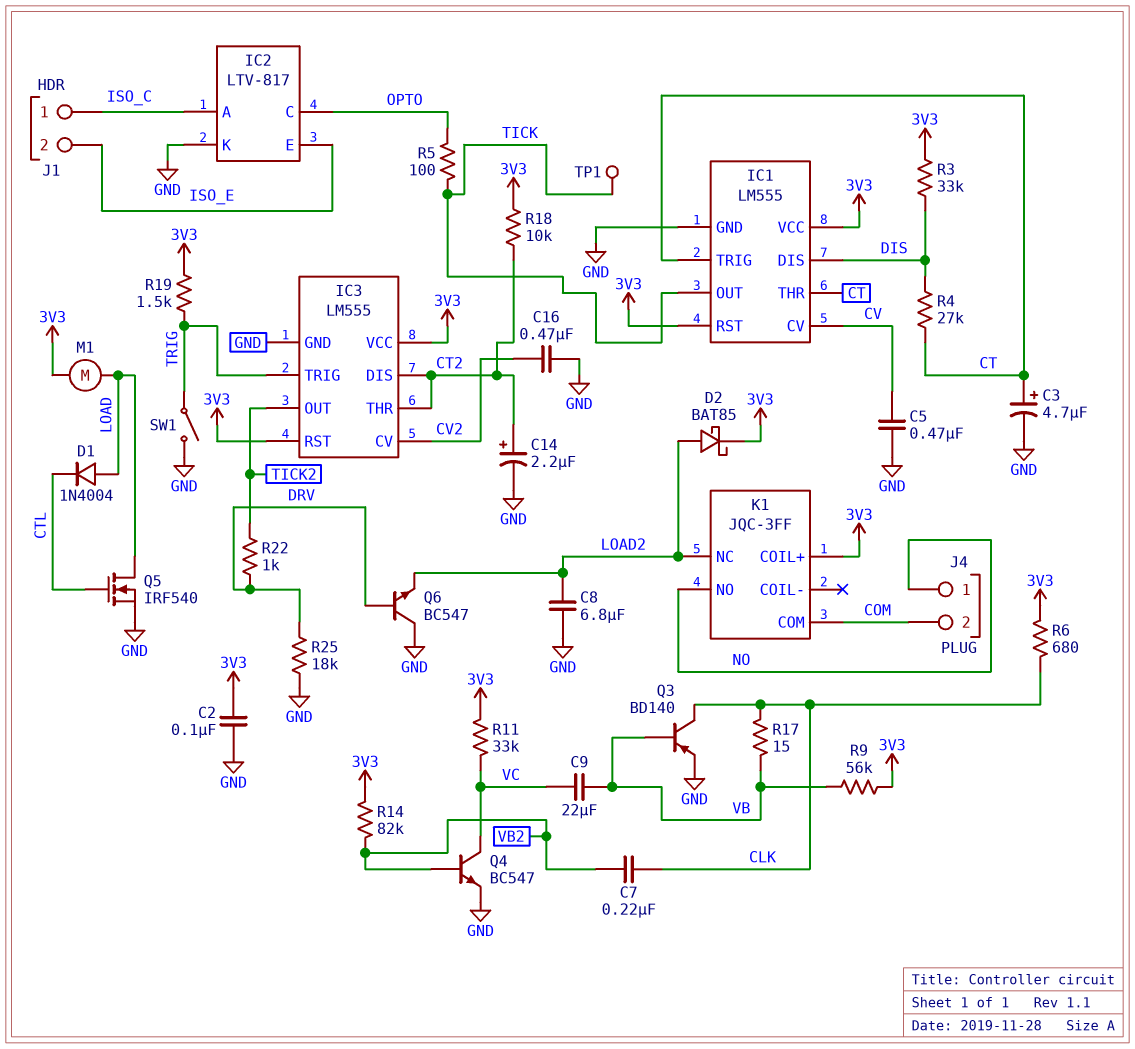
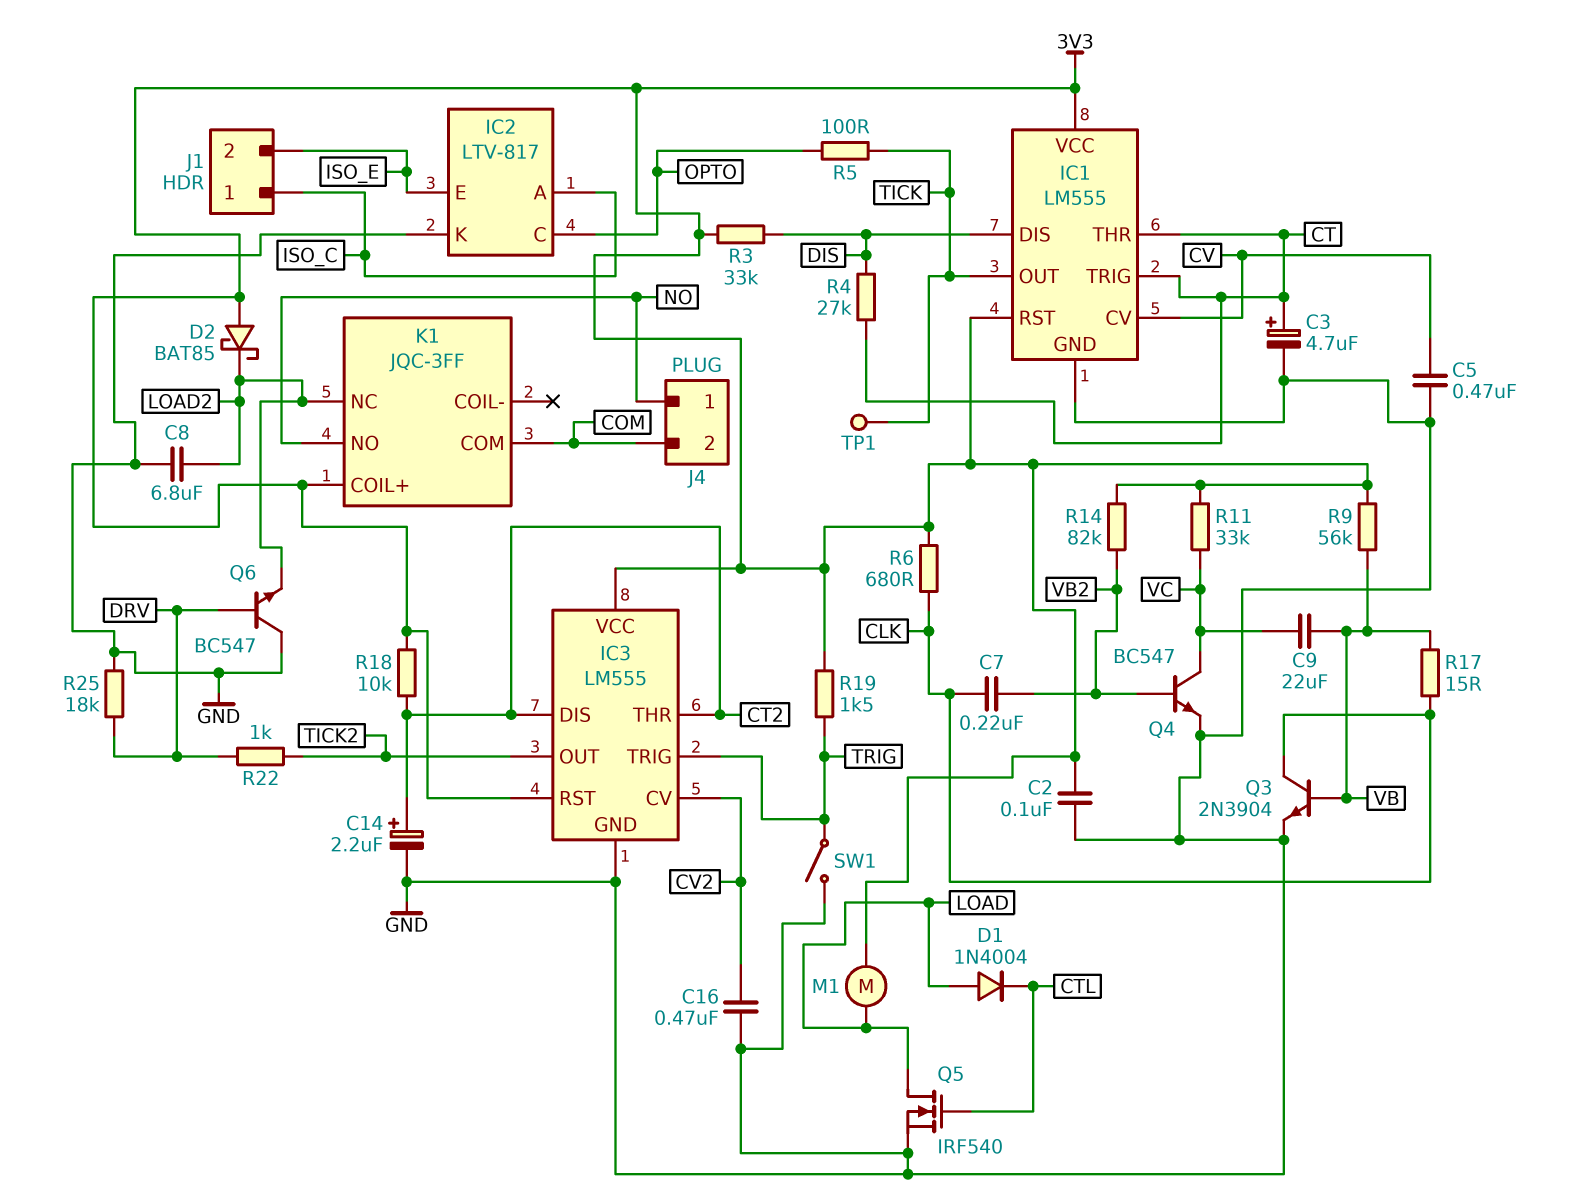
D2: schottky BAT85 (A LOAD2, K 3V3) -> schottky BAT85 (A 3V3, K LOAD2)
Q3: PNP BD140 (B VB, C CLK, E GND) -> NPN 2N3904 (B VB, C CLK, E GND)

